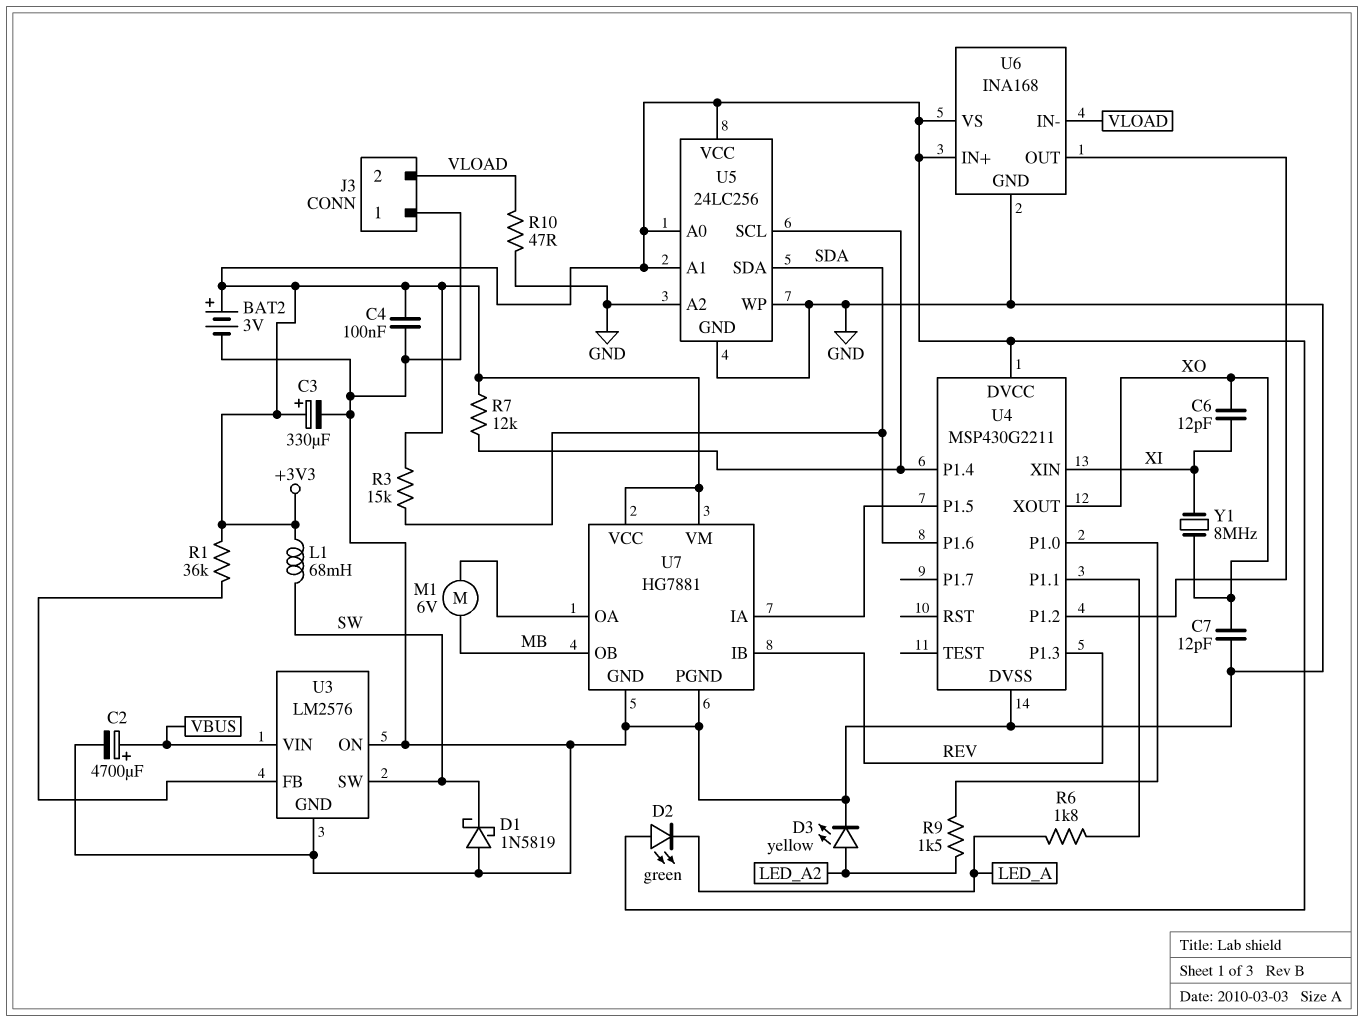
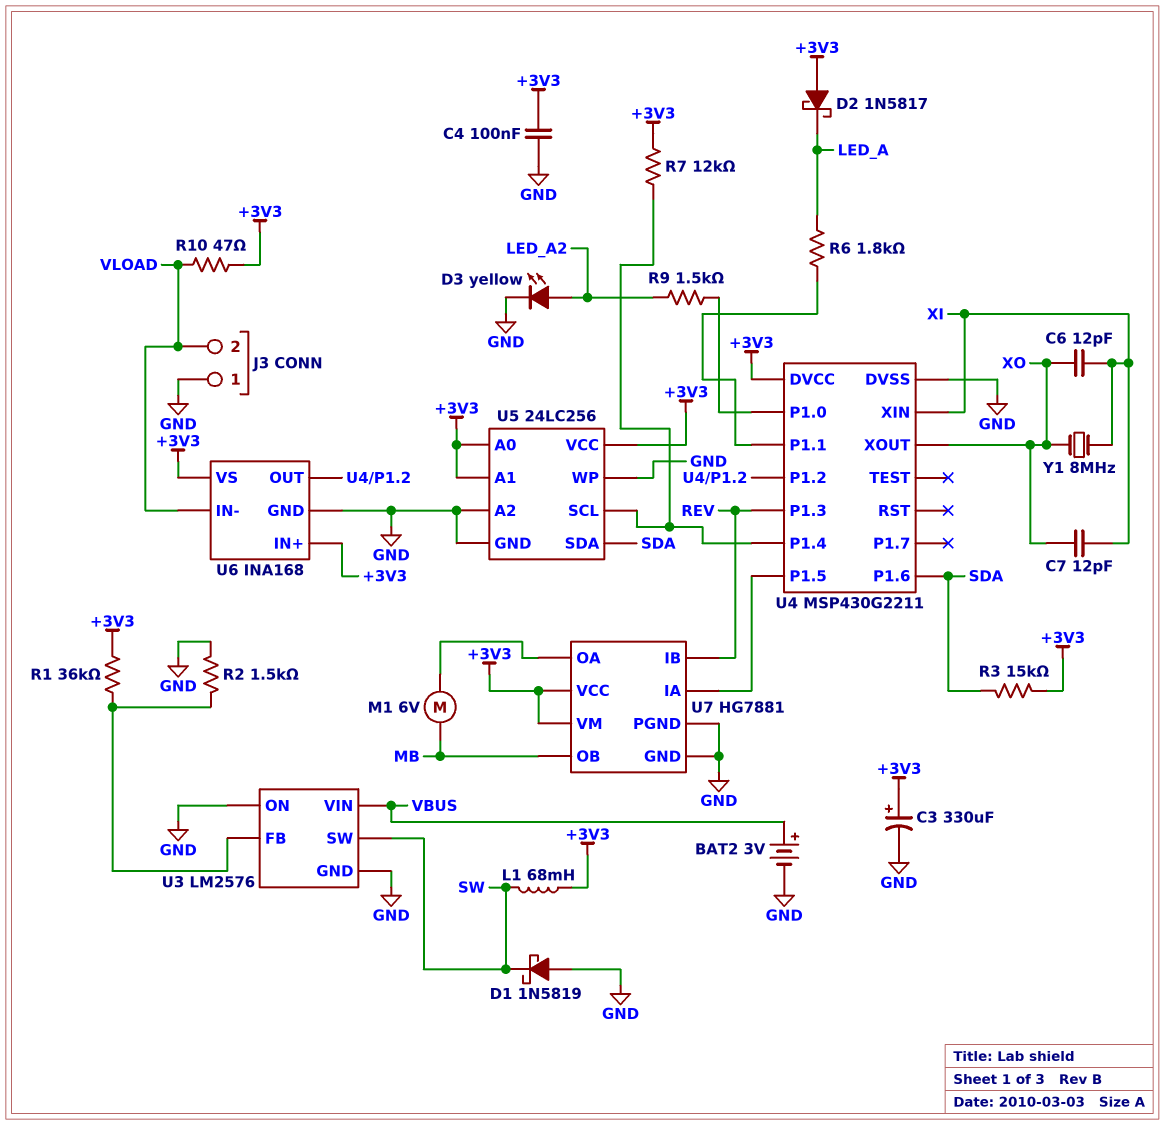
BAT2: 3V (plus +3V3, minus GND) -> 3V (plus VBUS, minus GND)
C2: 4700uF (plus VBUS, minus GND) -> none
C7: 12pF (GND, XO) -> 12pF (XI, XO)
D2: LED green (A +3V3, K LED_A) -> schottky 1N5817 (A +3V3, K LED_A)
R2: none -> 1.5k (GND, U3/FB)
R10: 47 (GND, VLOAD) -> 47 (+3V3, VLOAD)

